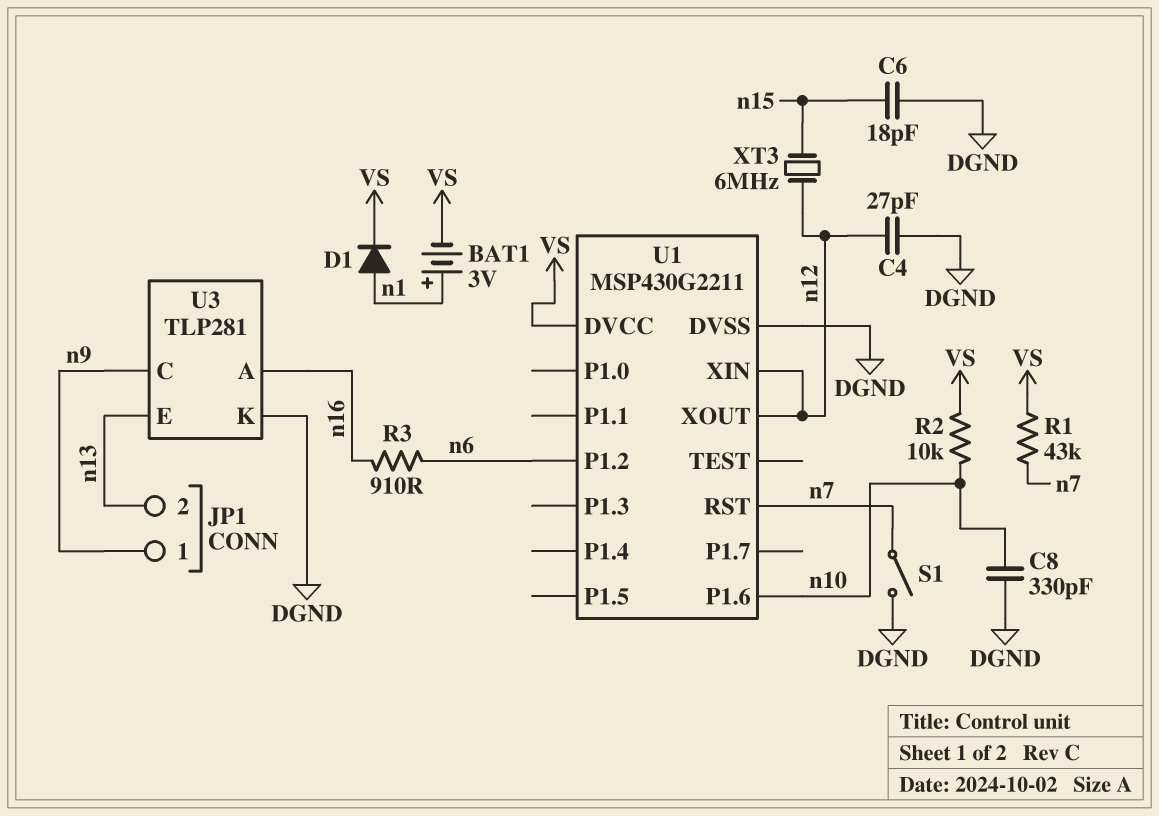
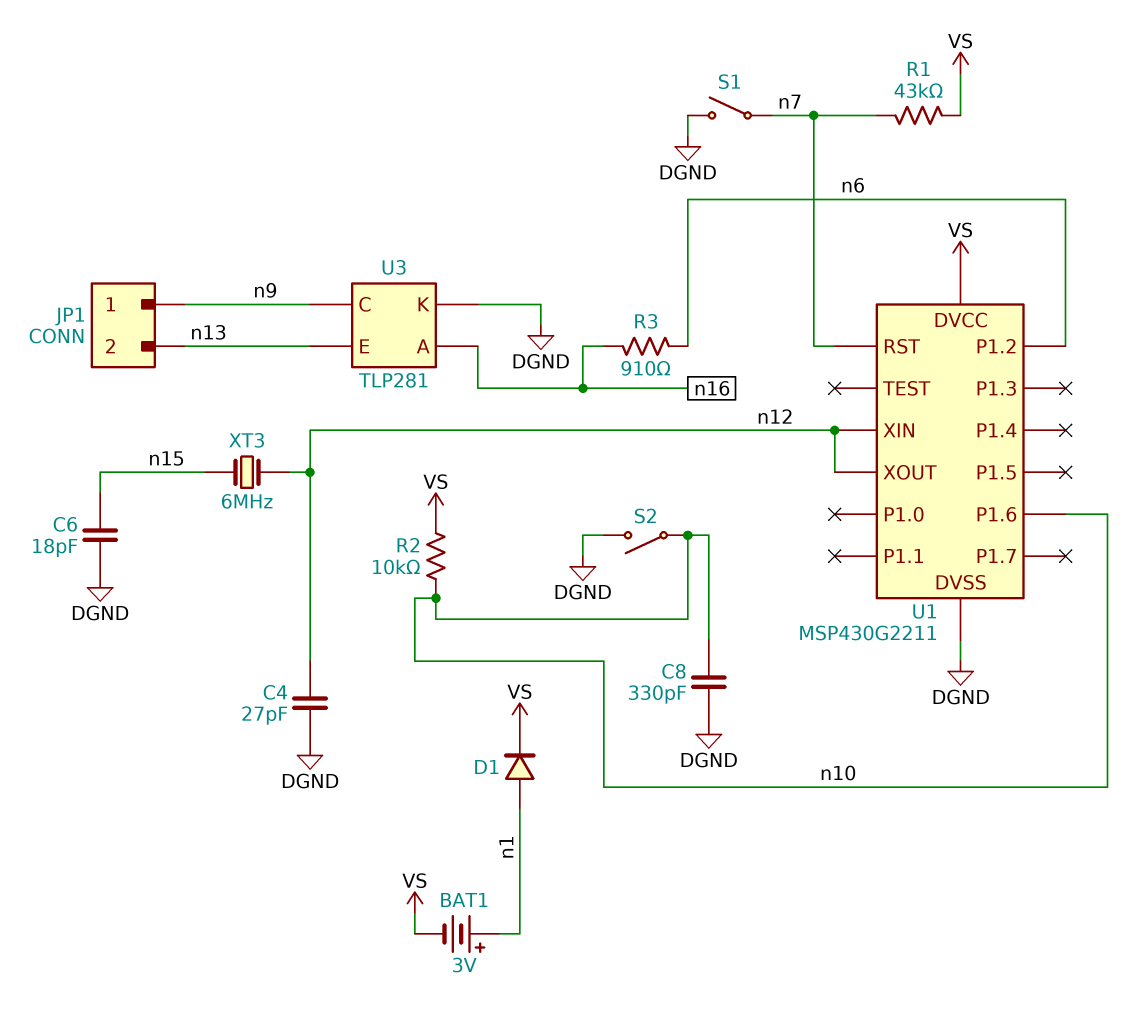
S2: none -> switch (DGND, n10)

